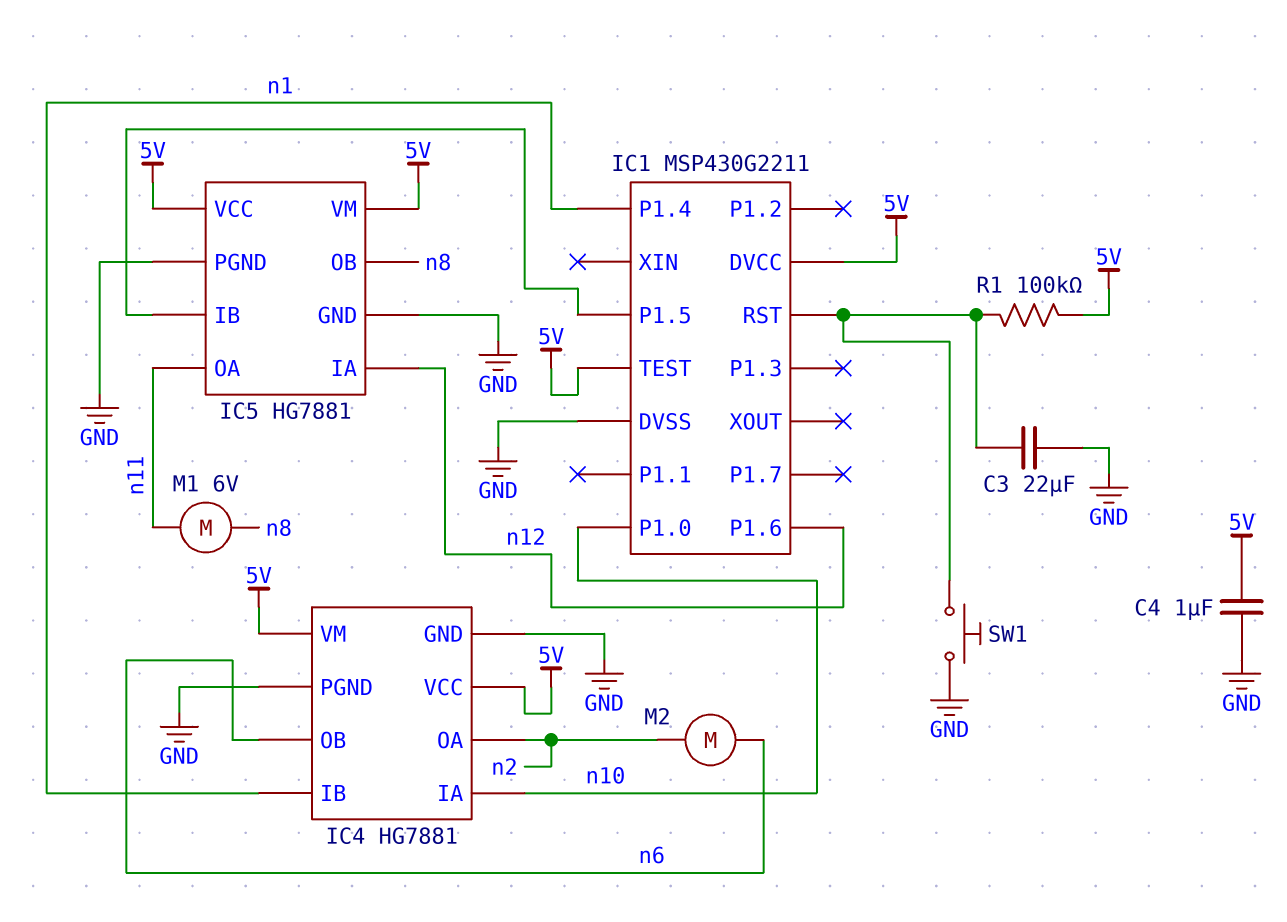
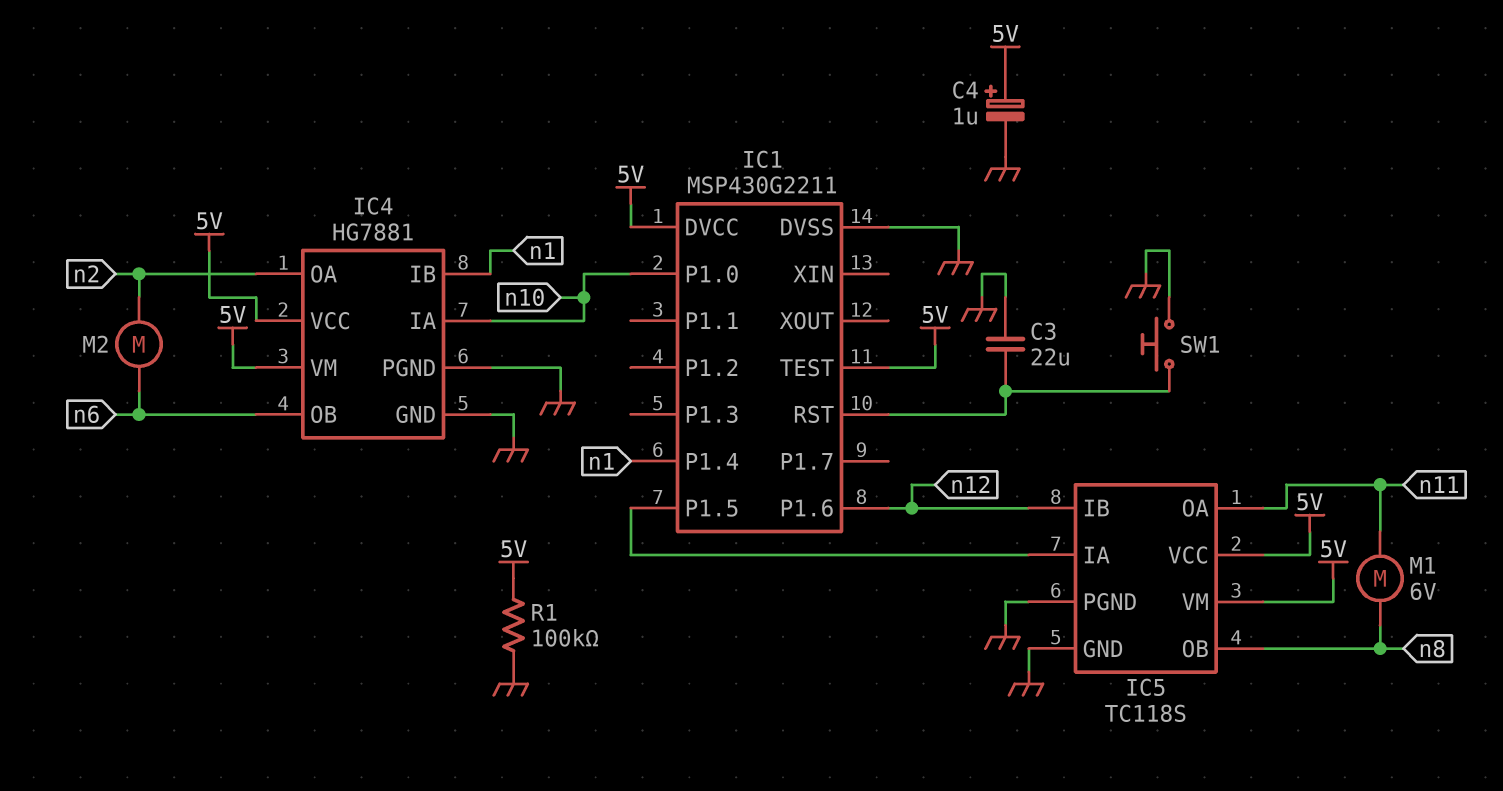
C4: 1uF (5V, GND) -> 1uF (plus 5V, minus GND)
IC5: HG7881 -> TC118S
IC5 pin IA: n12 -> IC1/P1.5
IC5 pin IB: IC1/P1.5 -> n12
R1: 100k (5V, IC1/RST) -> 100k (5V, GND)

